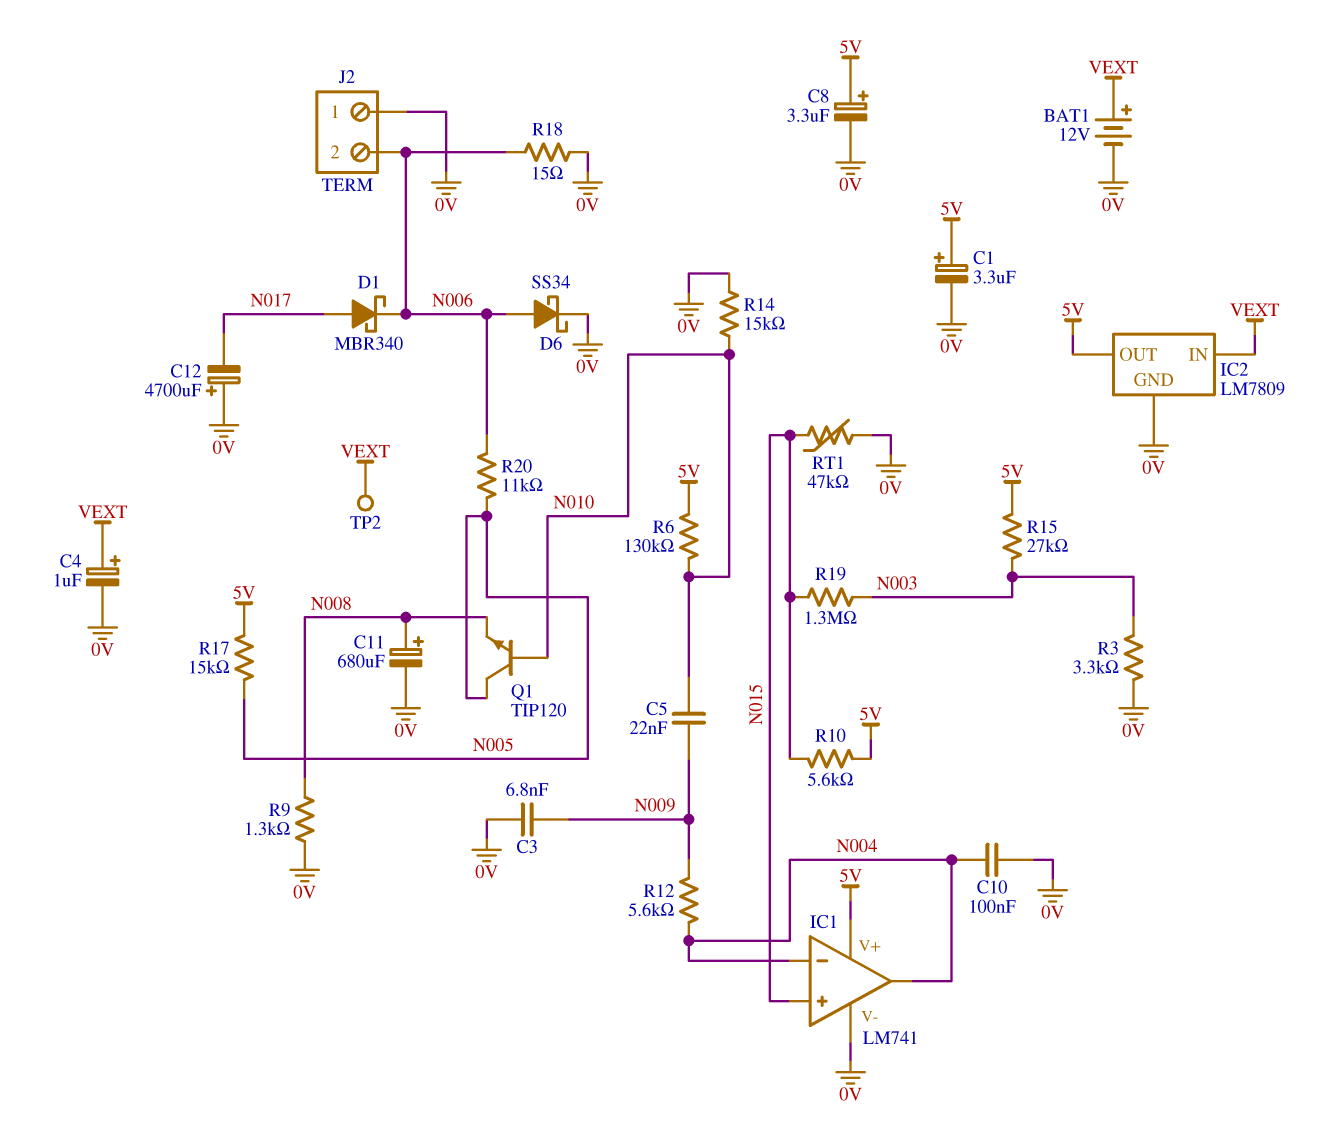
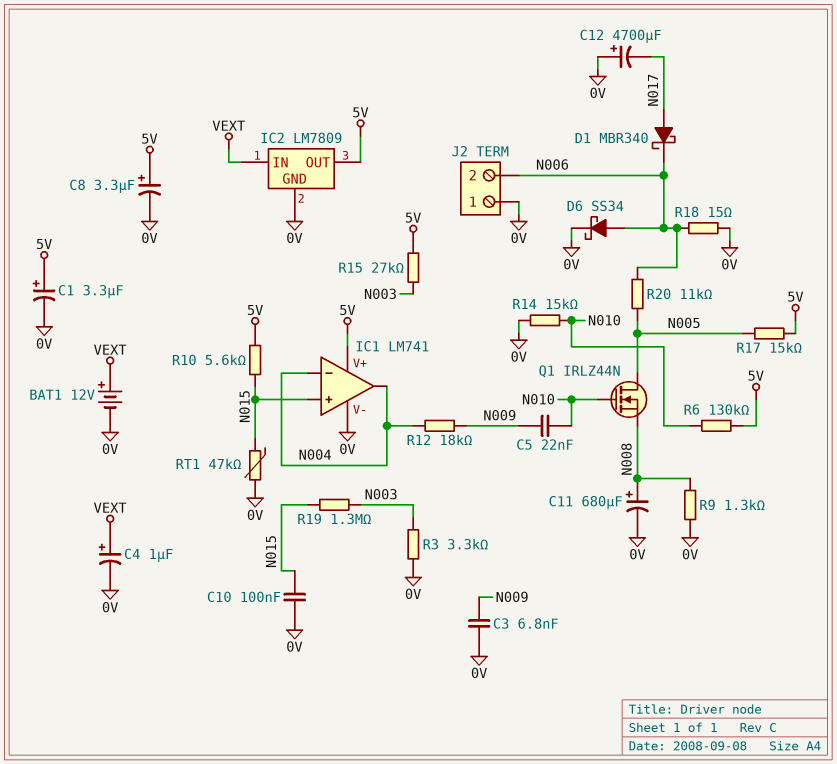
C10: 100nF (0V, N004) -> 100nF (0V, N015)
Q1: NPN TIP120 (B N010, C N005, E N008) -> NMOS IRLZ44N (G N010, D N005, S N008)
R12: 5.6k (N004, N009) -> 18k (N004, N009)
TP2: test point (VEXT) -> none

